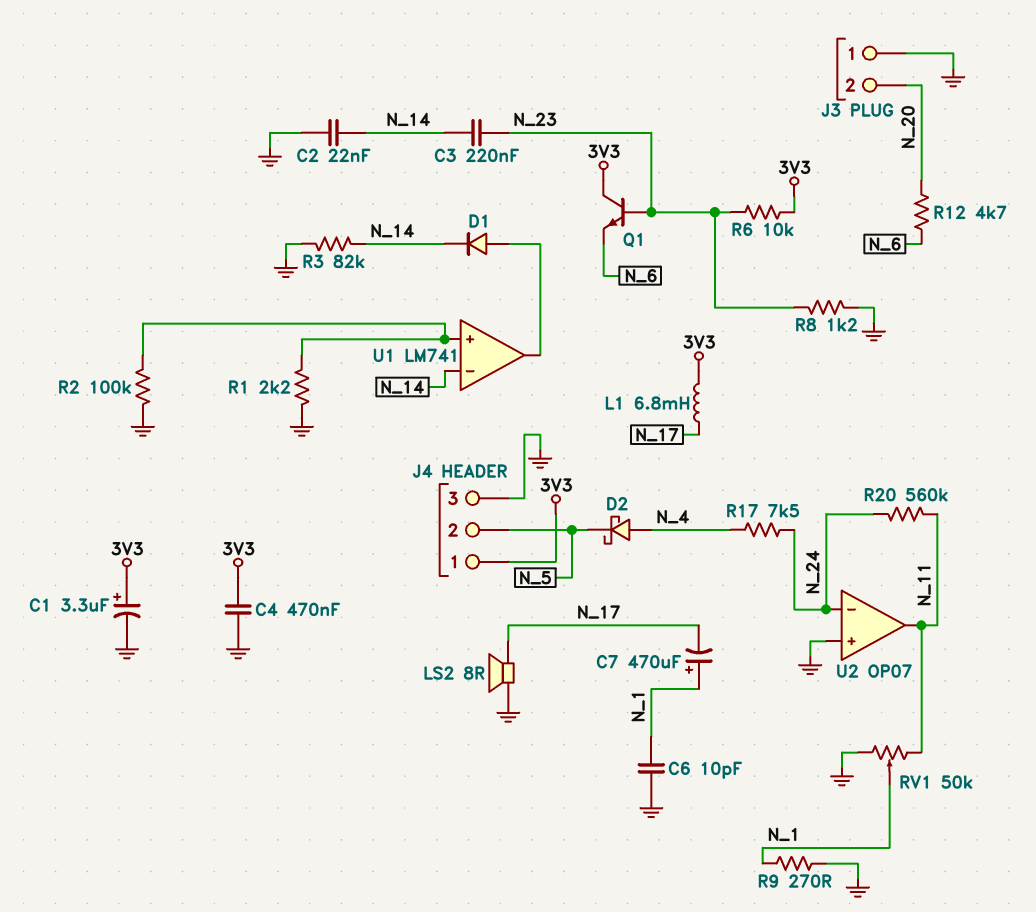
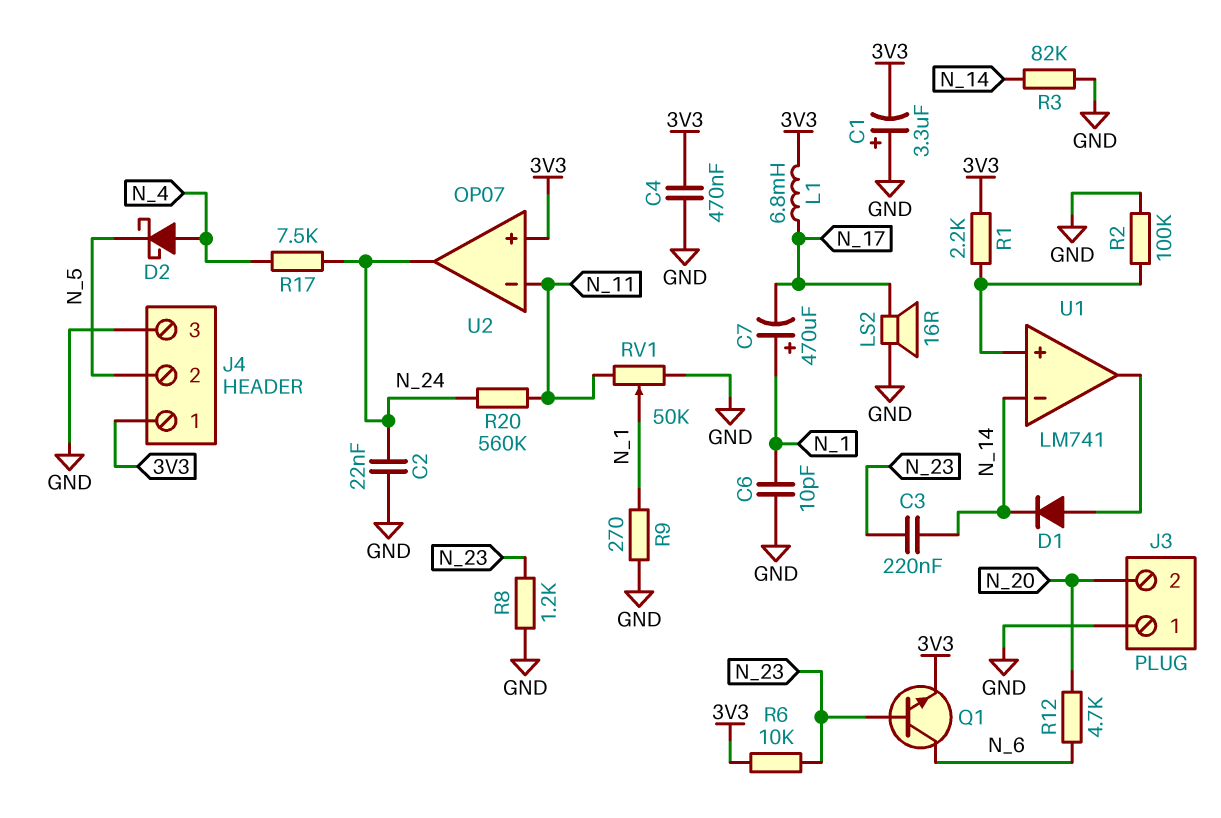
C1: 3.3uF (plus 3V3, minus GND) -> 3.3uF (plus GND, minus 3V3)
C2: 22nF (GND, N_14) -> 22nF (GND, N_24)
LS2: speaker 8R (GND, N_17) -> speaker 16R (GND, N_17)
Q1: NPN (B N_23, C 3V3, E N_6) -> NPN (B N_23, C N_6, E 3V3)
R1: 2.2k (GND, U1/in+) -> 2.2k (3V3, U1/in+)
U2 pin in+: GND -> 3V3
U2 pin in-: N_24 -> N_11
U2 pin out: N_11 -> N_24

